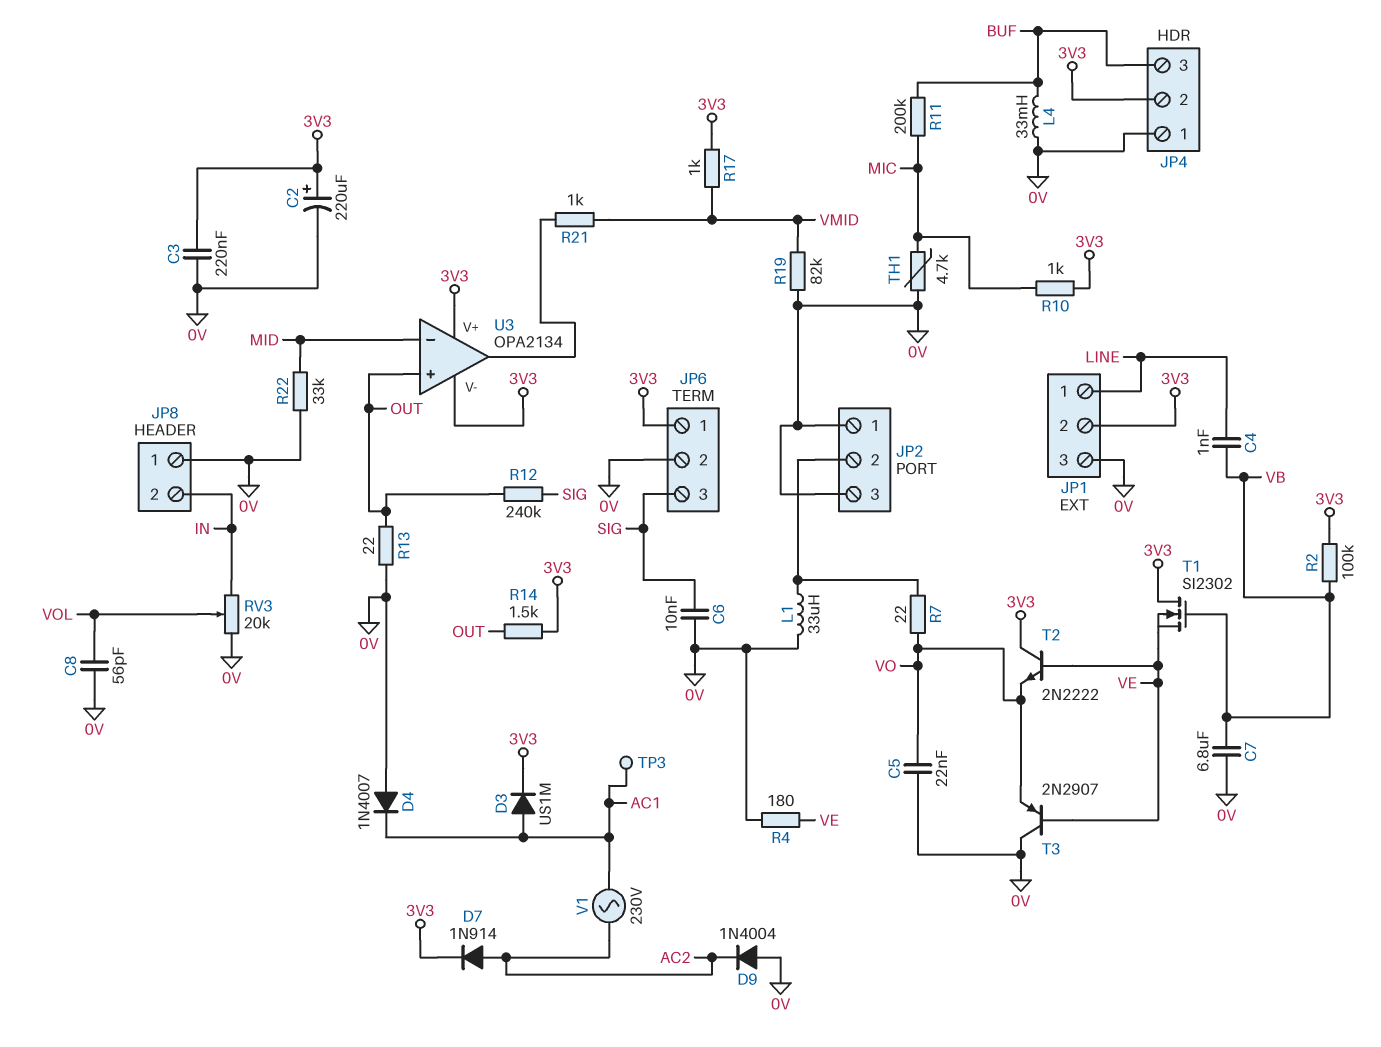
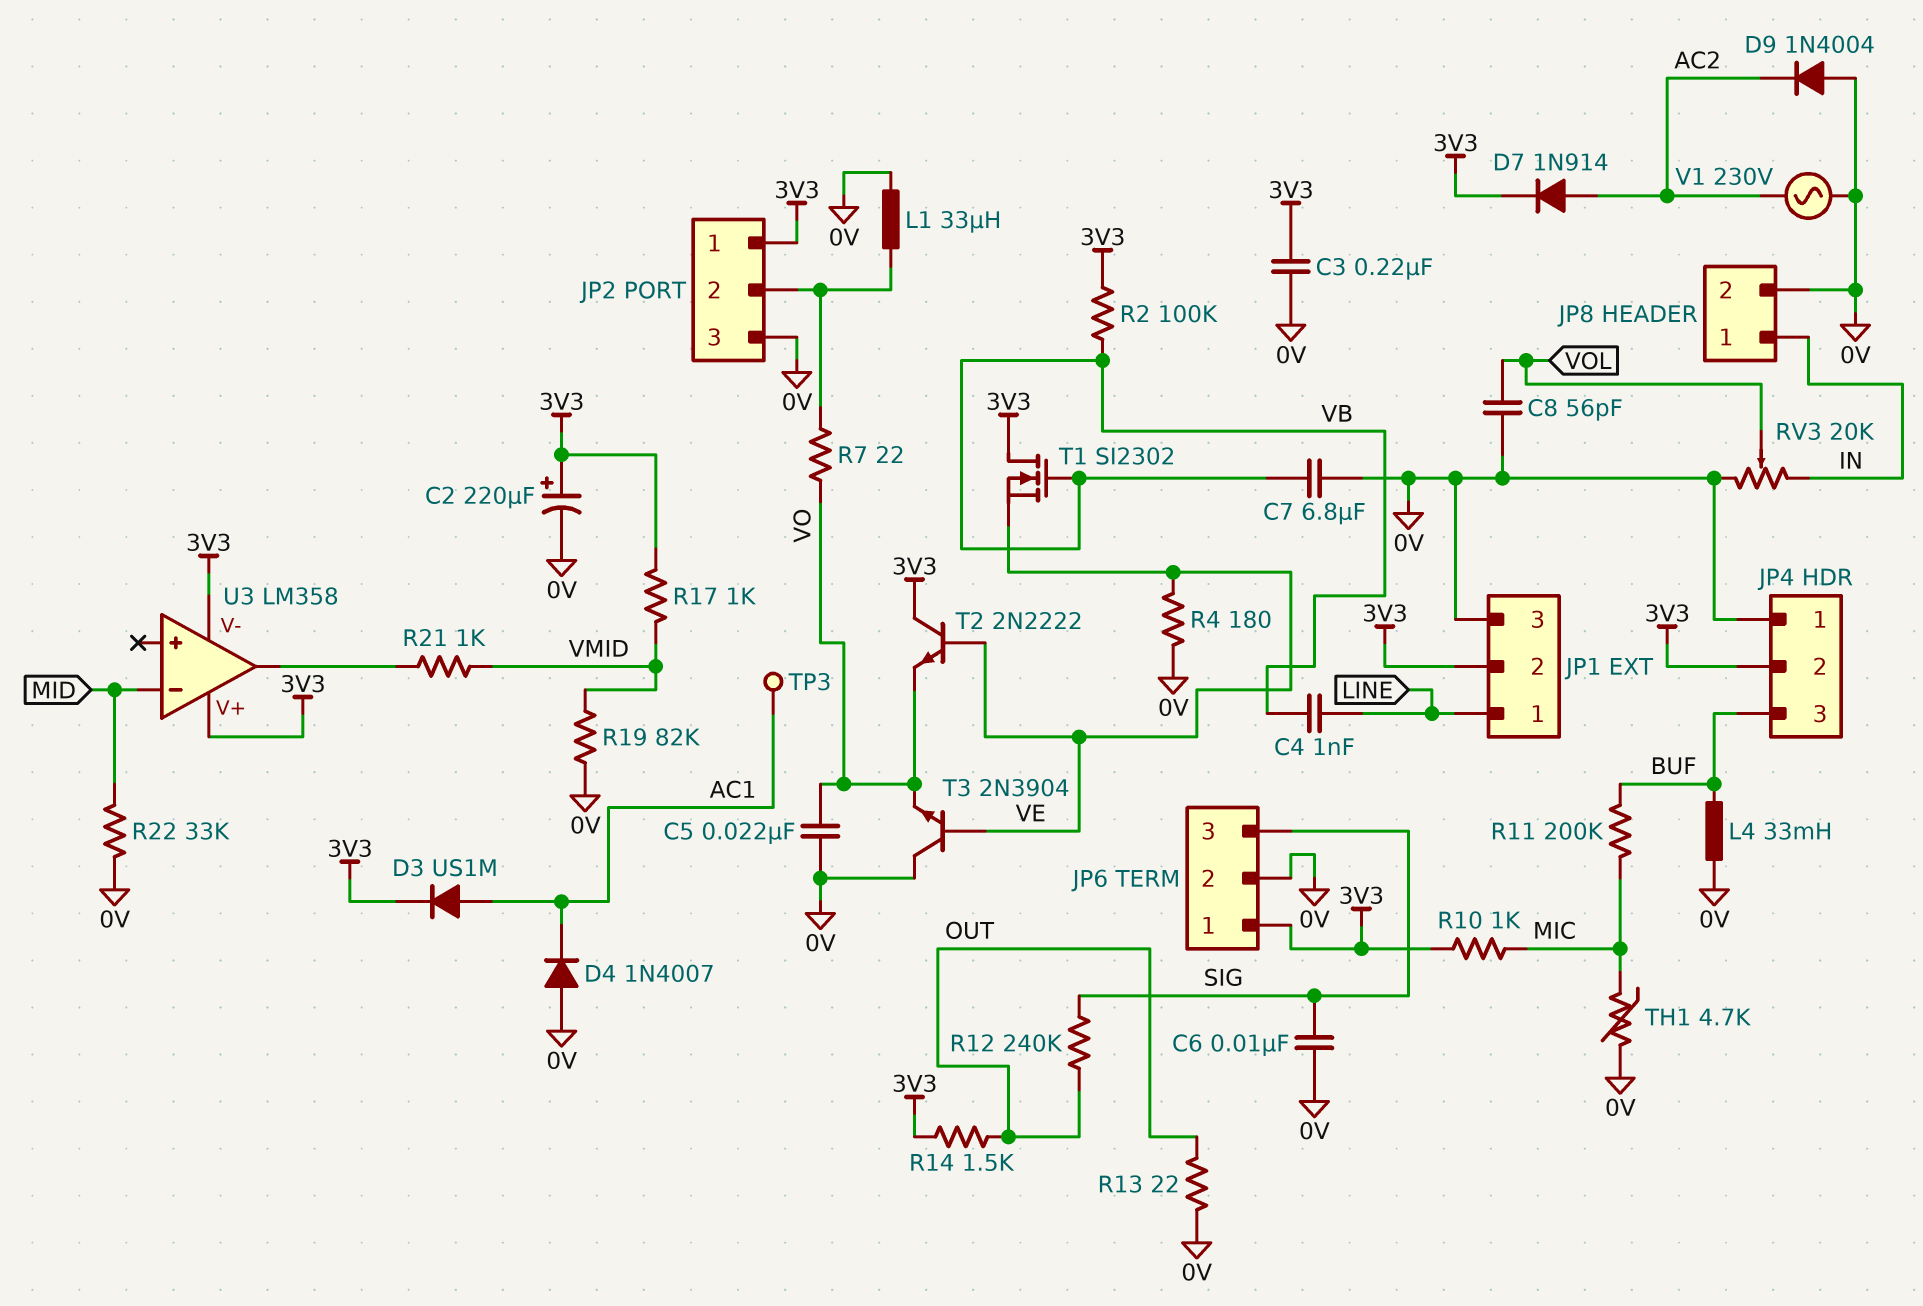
JP2 pin 1: 0V -> 3V3
JP8 pin 1: 0V -> IN
JP8 pin 2: IN -> 0V
T3: PNP 2N2907 (B VE, C 0V, E VO) -> NPN 2N3904 (B VE, C 0V, E VO)
U3: OPA2134 -> LM358
U3 pin in+: OUT -> none
V1: AC 230V (AC1, AC2) -> AC 230V (0V, AC2)

